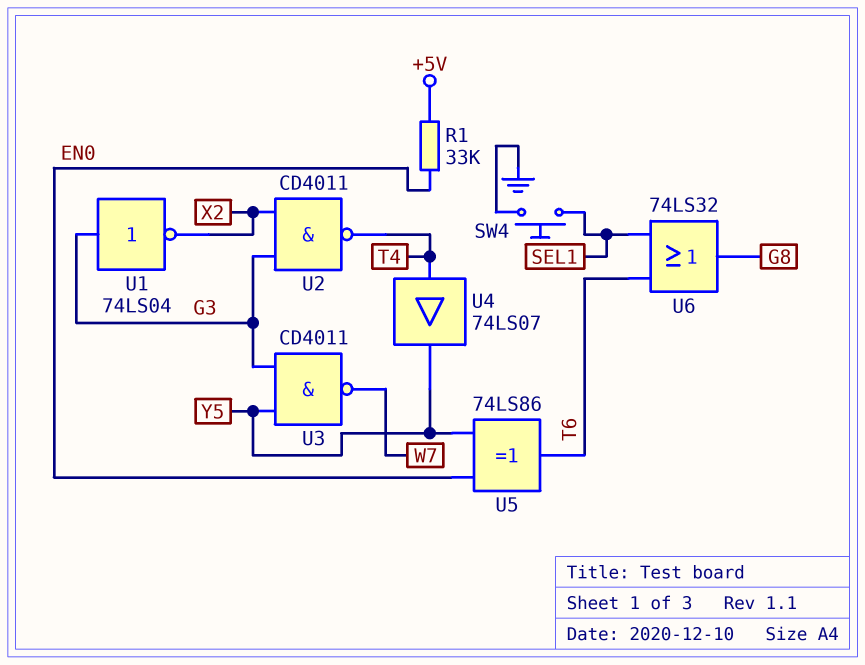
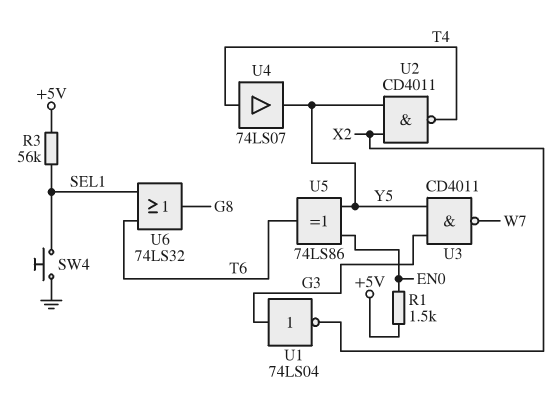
R1: 33k (+5V, EN0) -> 1.5k (+5V, EN0)
R3: none -> 56k (+5V, SEL1)
U2: NAND CD4011 (in G3, in X2, out T4) -> NAND CD4011 (in X2, in Y5, out T4)

